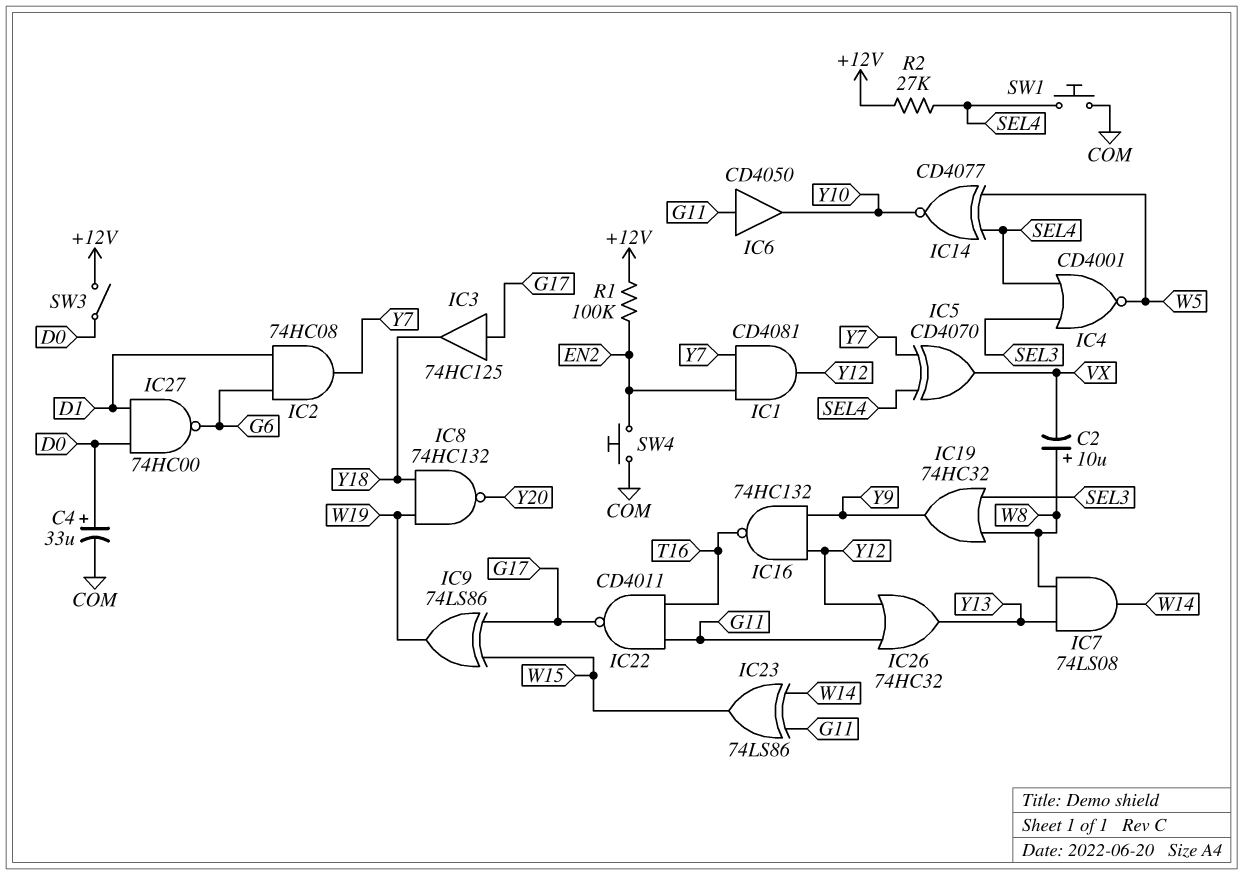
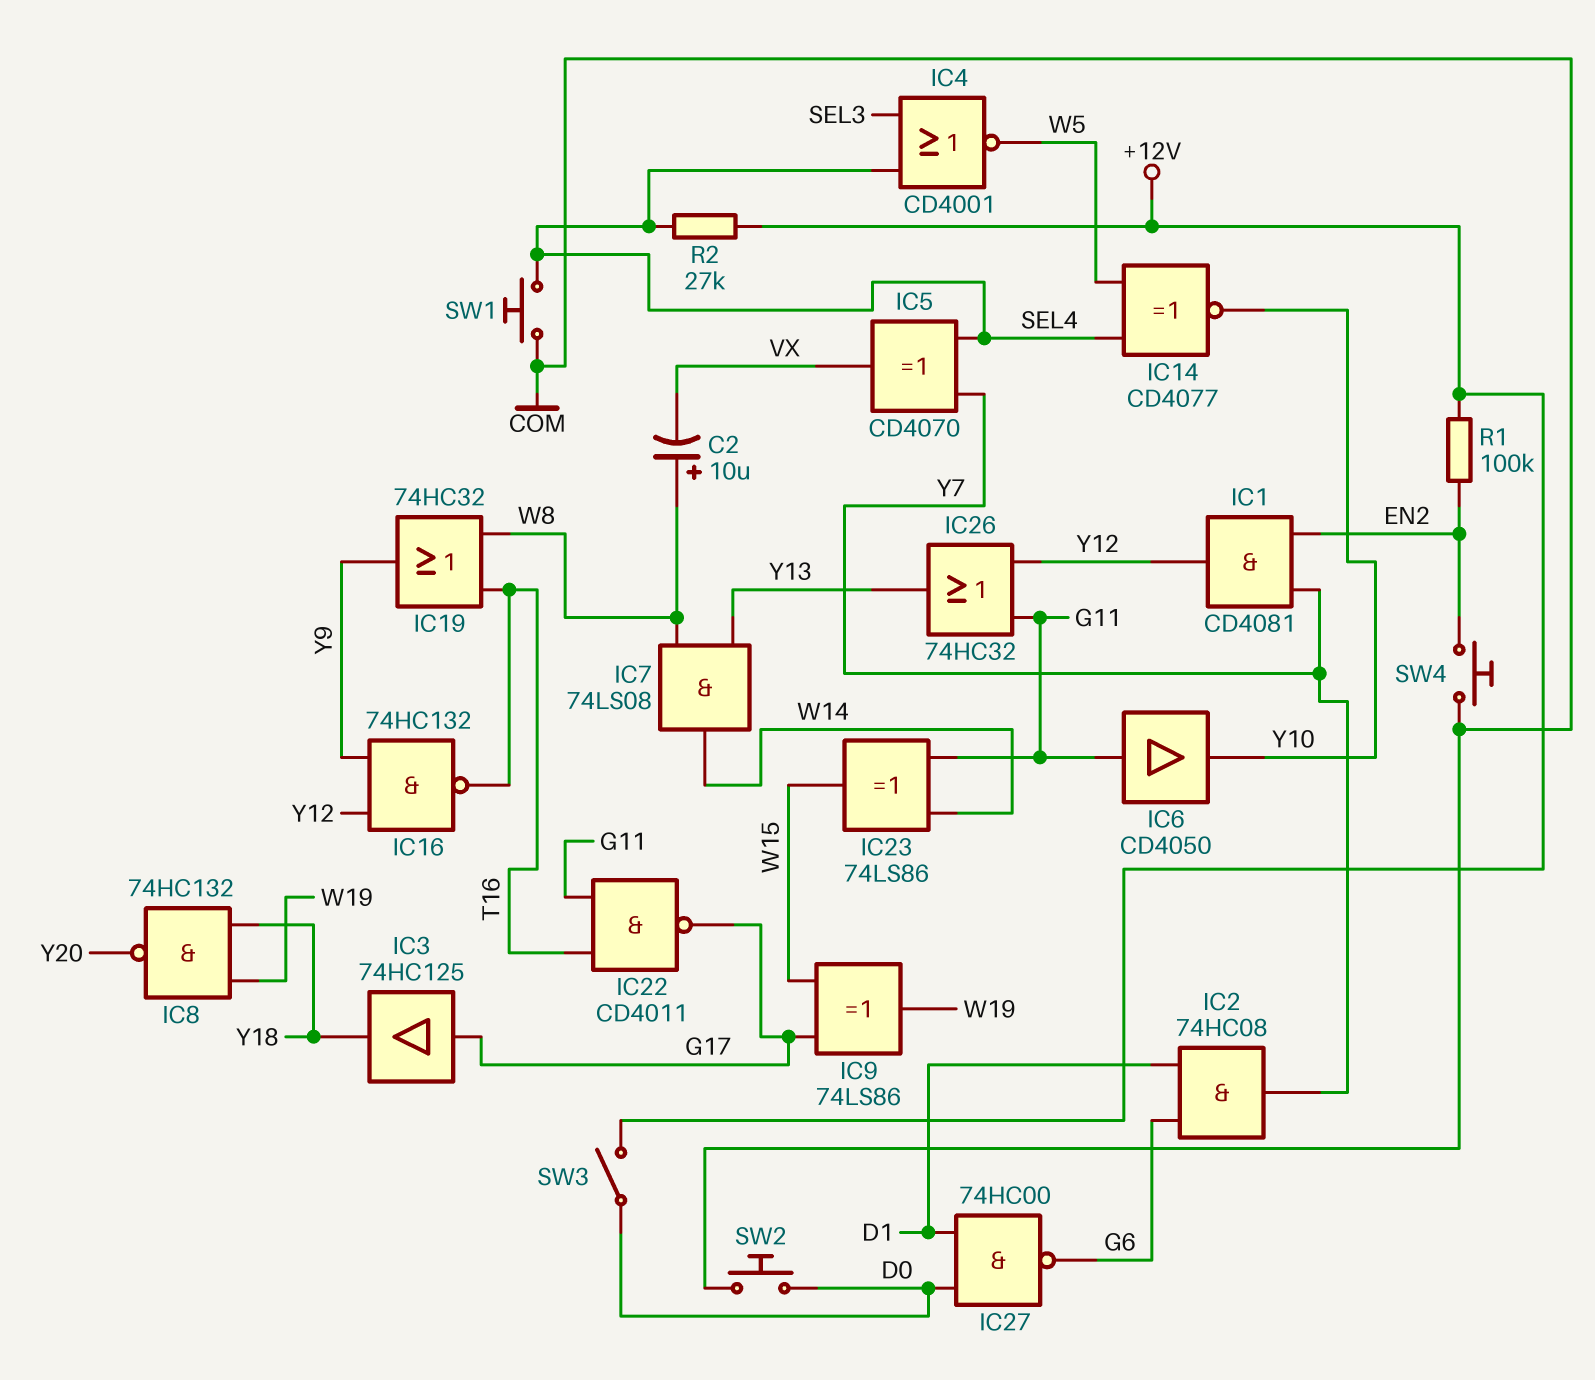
C4: 33uF (plus D0, minus COM) -> none
IC19: OR 74HC32 (in SEL3, in W8, out Y9) -> OR 74HC32 (in T16, in W8, out Y9)
SW2: none -> button (COM, D0)

